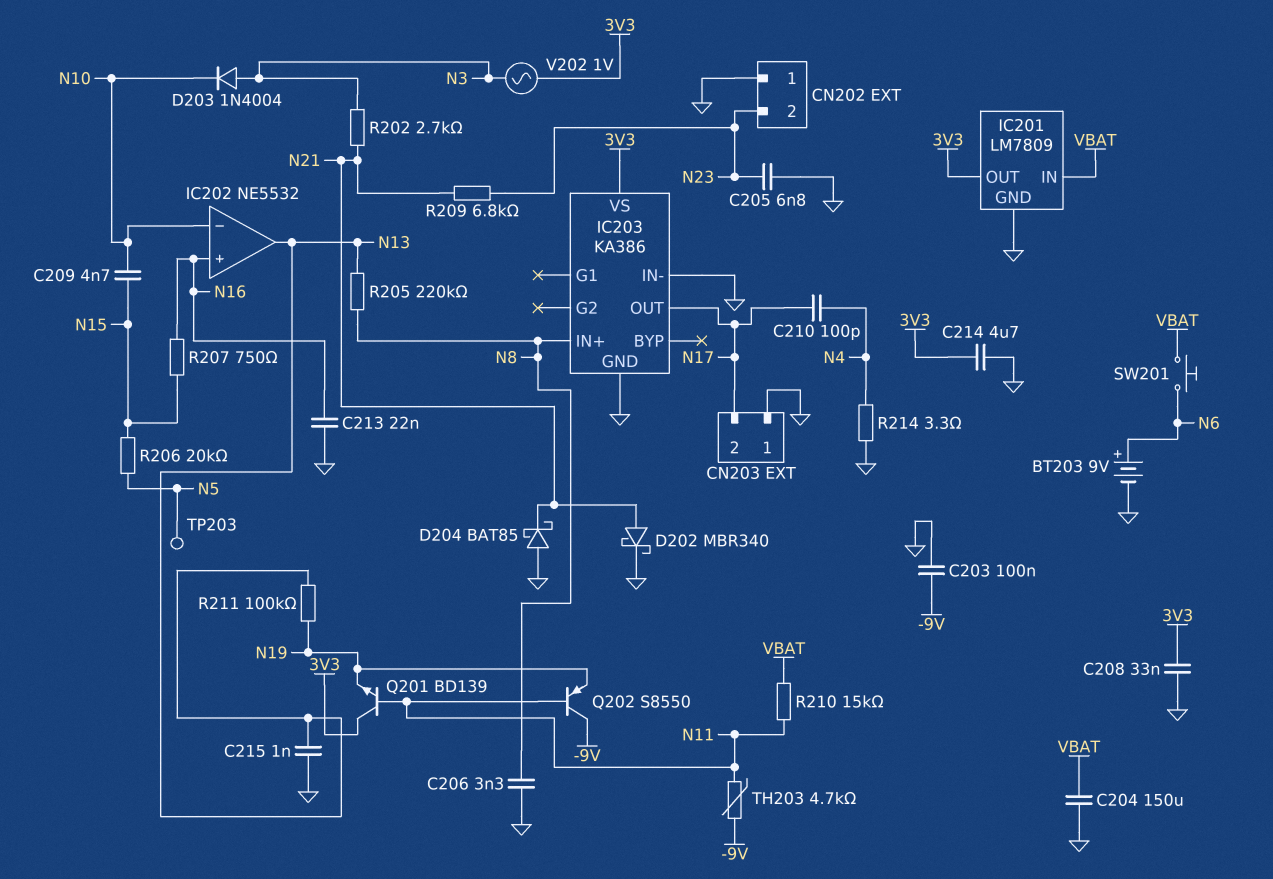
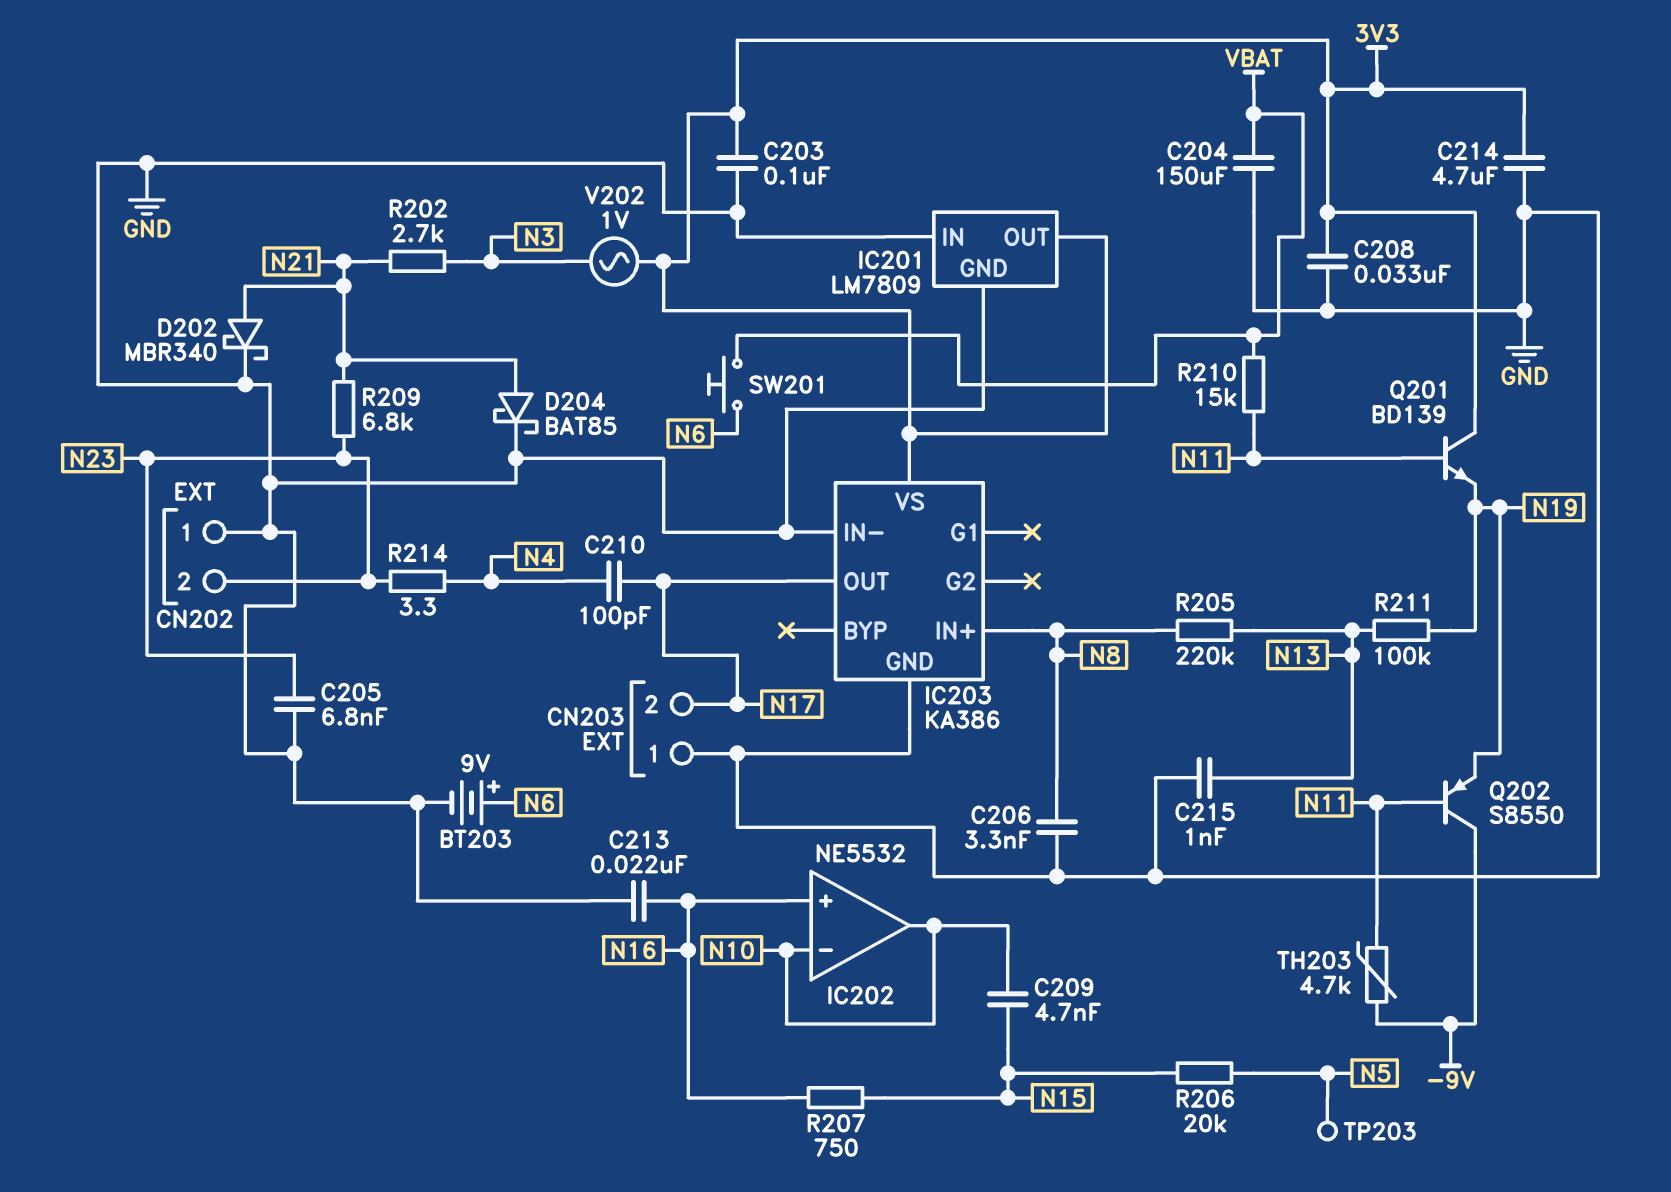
C203: 100nF (-9V, GND) -> 100nF (3V3, GND)
D203: diode 1N4004 (A N3, K N10) -> none
D204: schottky BAT85 (A GND, K N21) -> schottky BAT85 (A N21, K GND)
IC201 pin IN: VBAT -> GND
IC202 pin out: N13 -> N10
R214: 3.3 (GND, N4) -> 3.3 (N4, N23)

